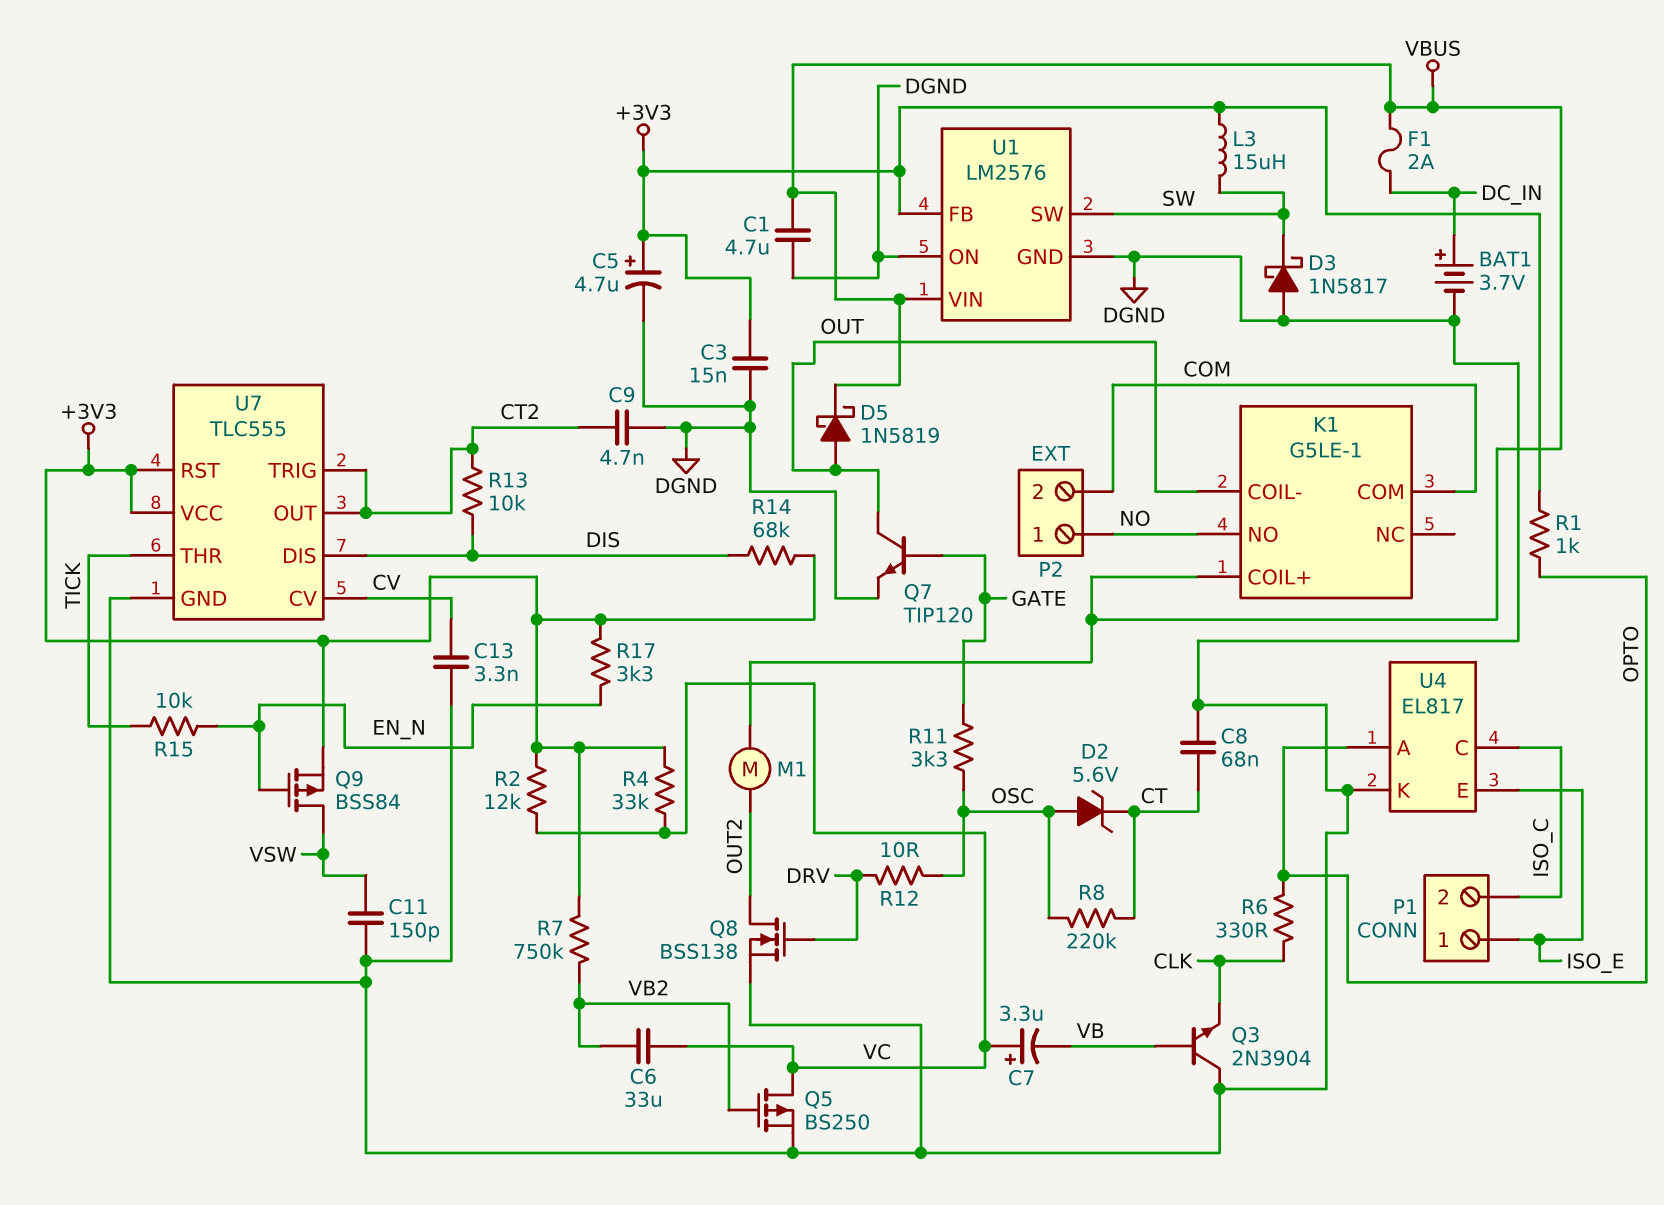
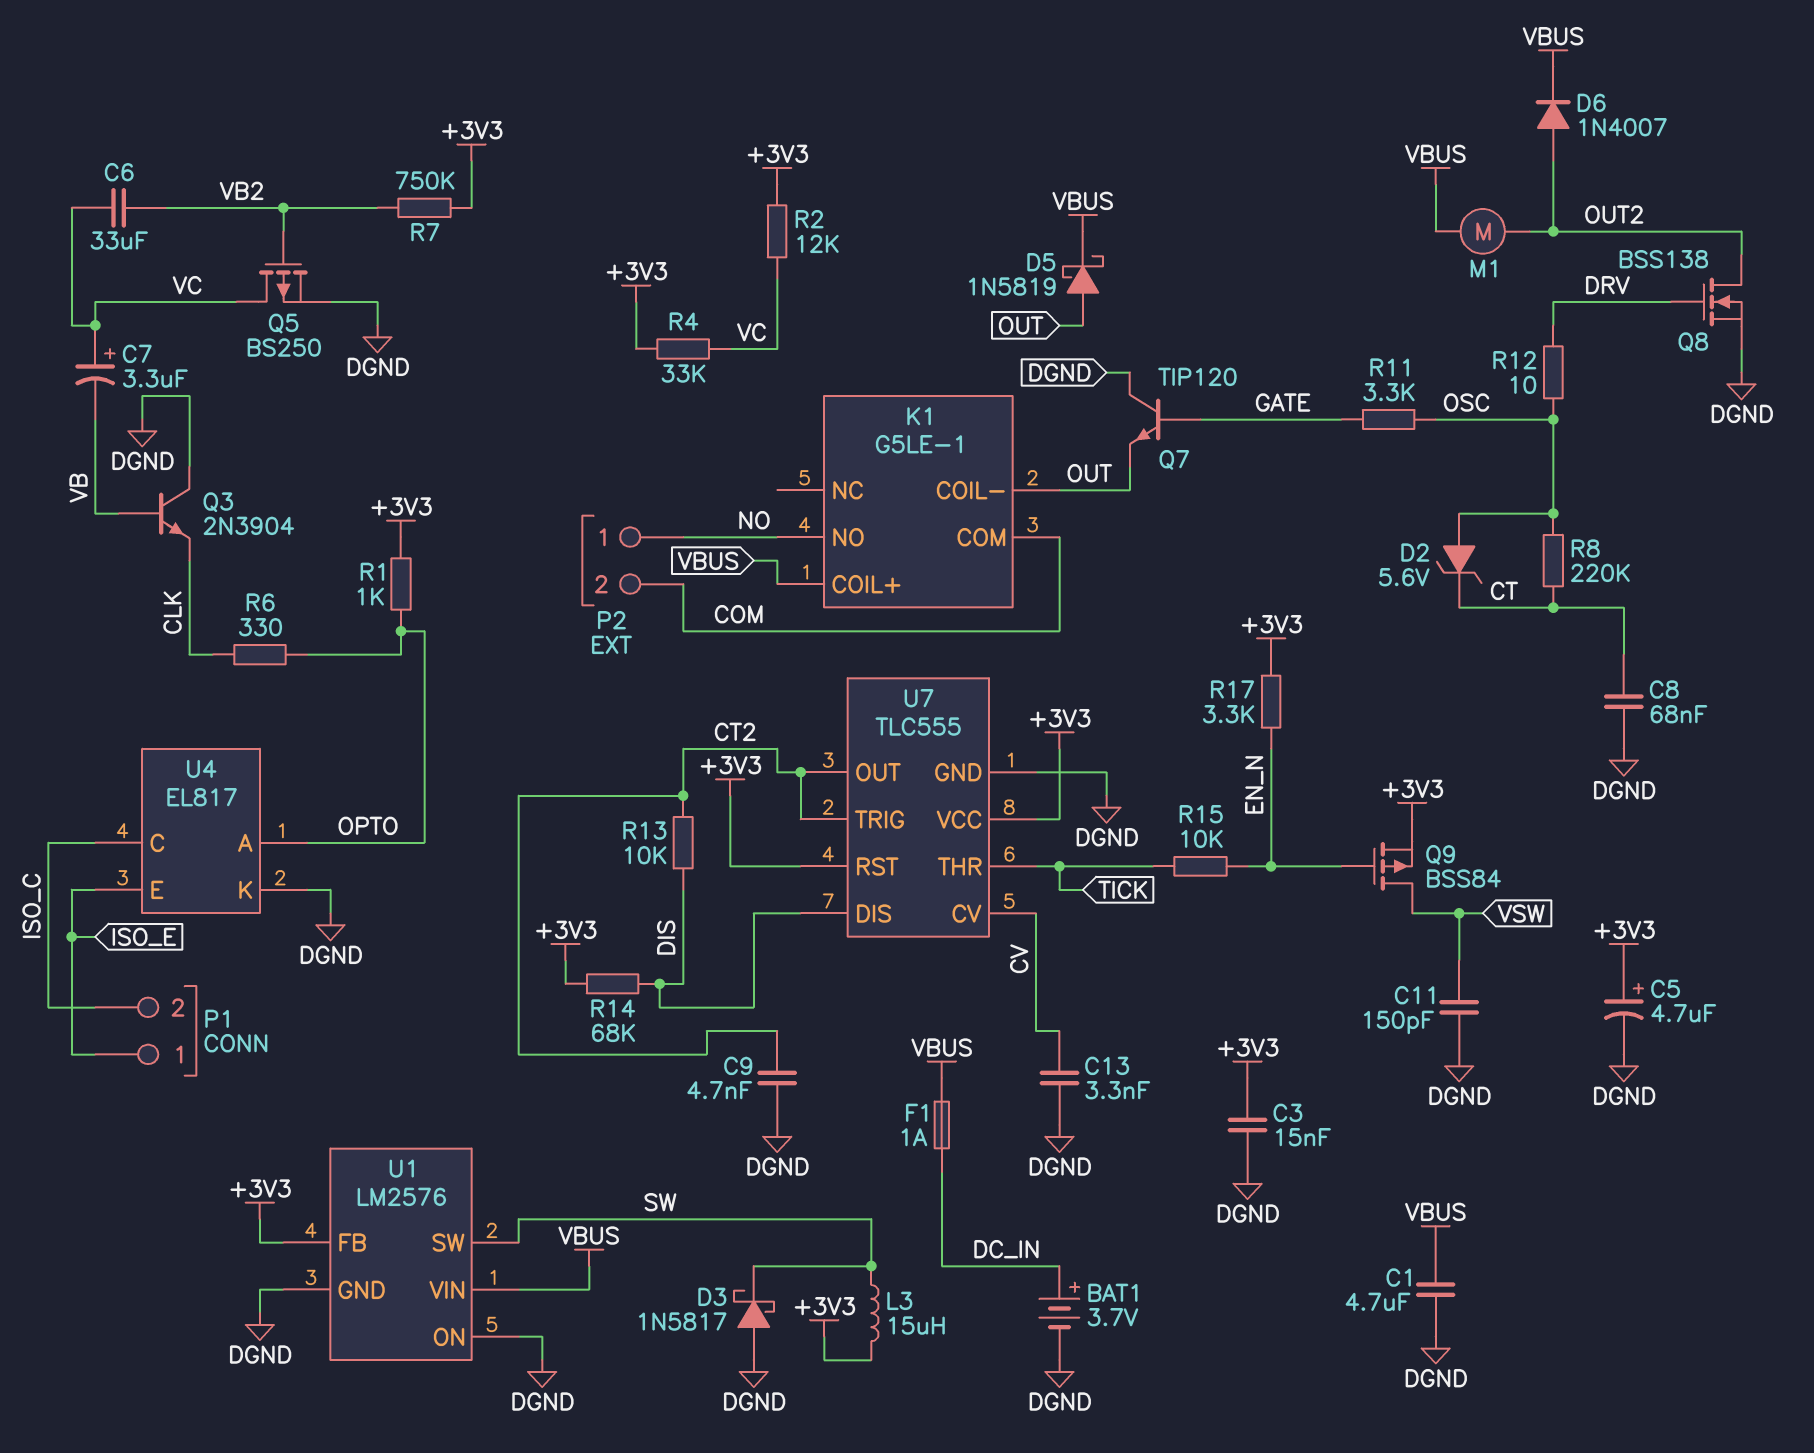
D6: none -> diode 1N4007 (A OUT2, K VBUS)
F1: 2A (DC_IN, VBUS) -> 1A (DC_IN, VBUS)
Q7: NPN TIP120 (B GATE, C OUT, E DGND) -> NPN TIP120 (B GATE, C DGND, E OUT)

